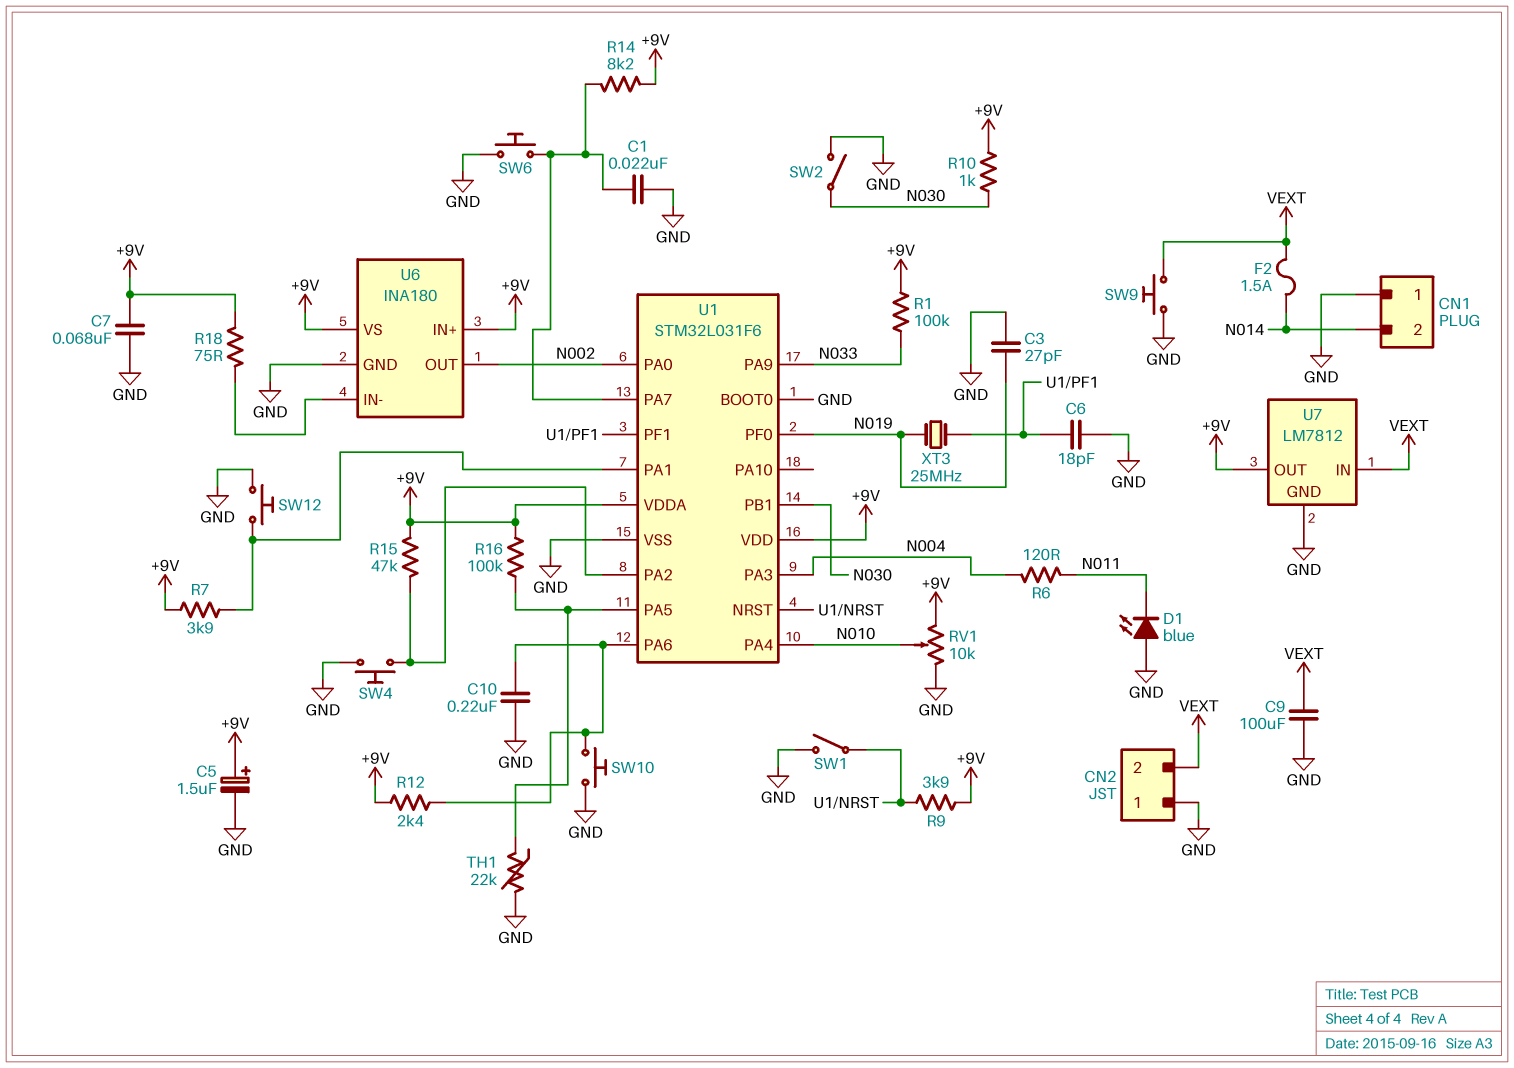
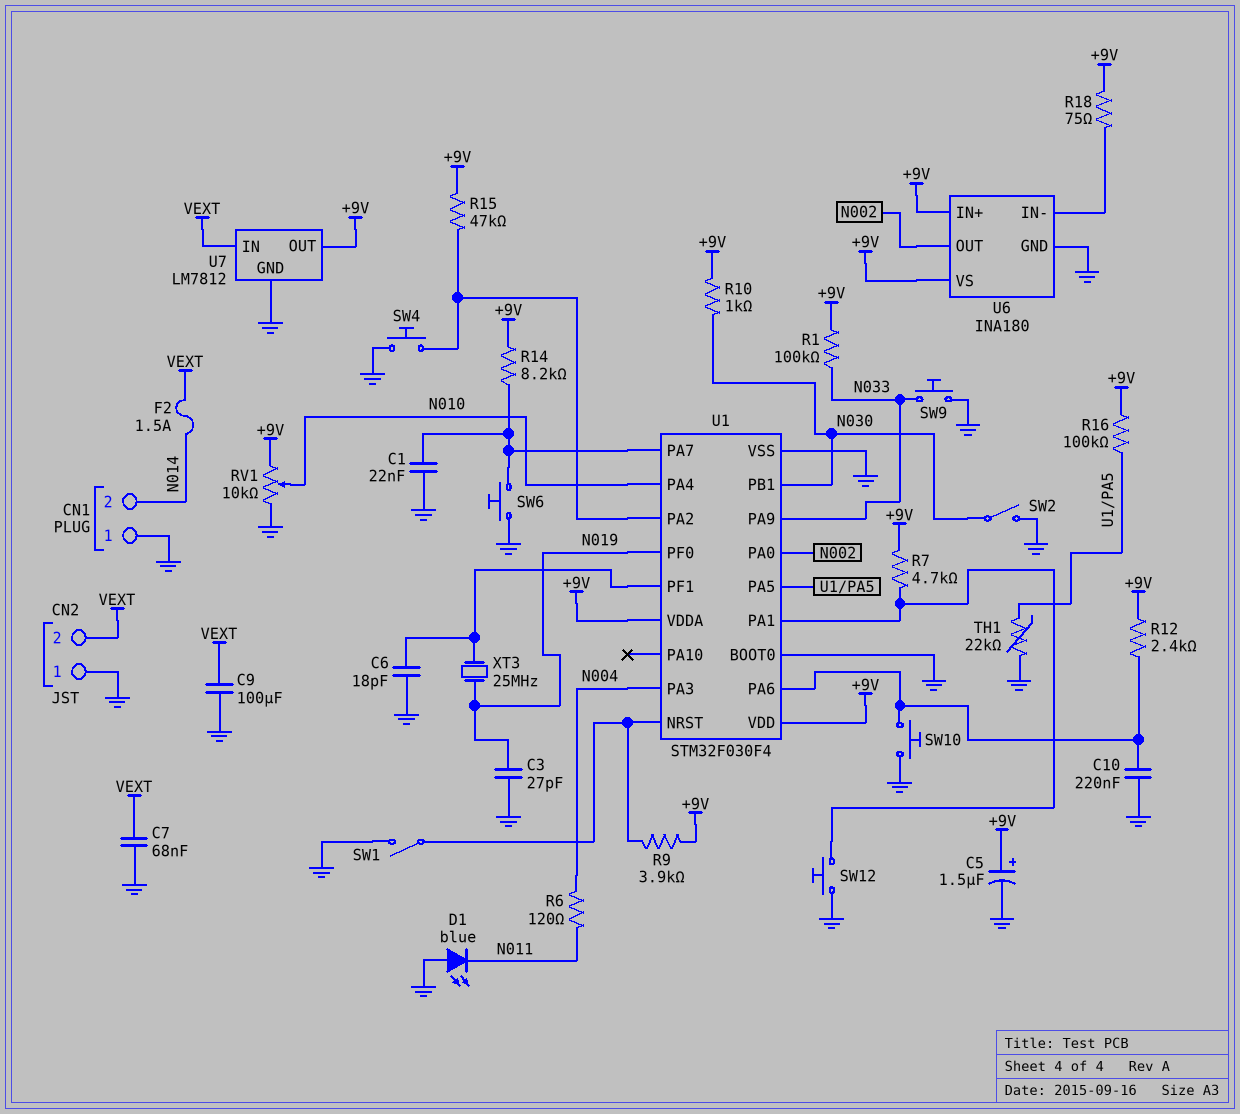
C7: 68nF (+9V, GND) -> 68nF (GND, VEXT)
R7: 3.9k (+9V, U1/PA1) -> 4.7k (+9V, U1/PA1)
SW9: button (GND, VEXT) -> button (GND, N033)
U1: STM32L031F6 -> STM32F030F4

